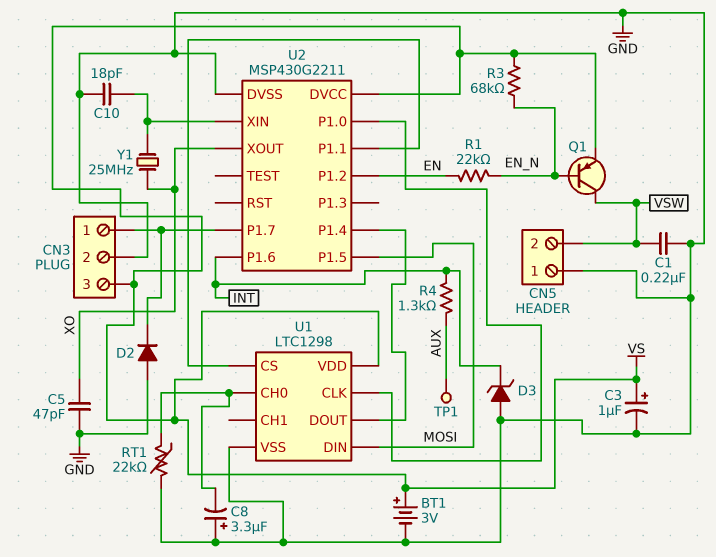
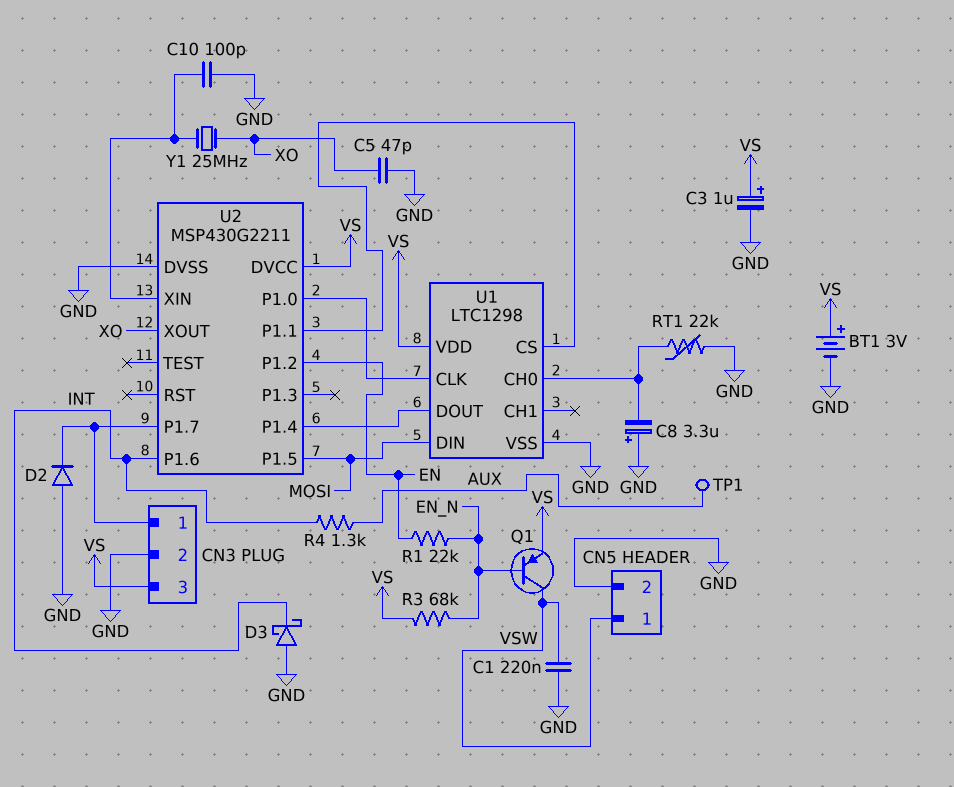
C10: 18pF (GND, U2/XIN) -> 100pF (GND, U2/XIN)
CN5 pin 1: GND -> VSW
CN5 pin 2: VSW -> GND
D3: zener (A GND, K INT) -> schottky (A GND, K INT)

